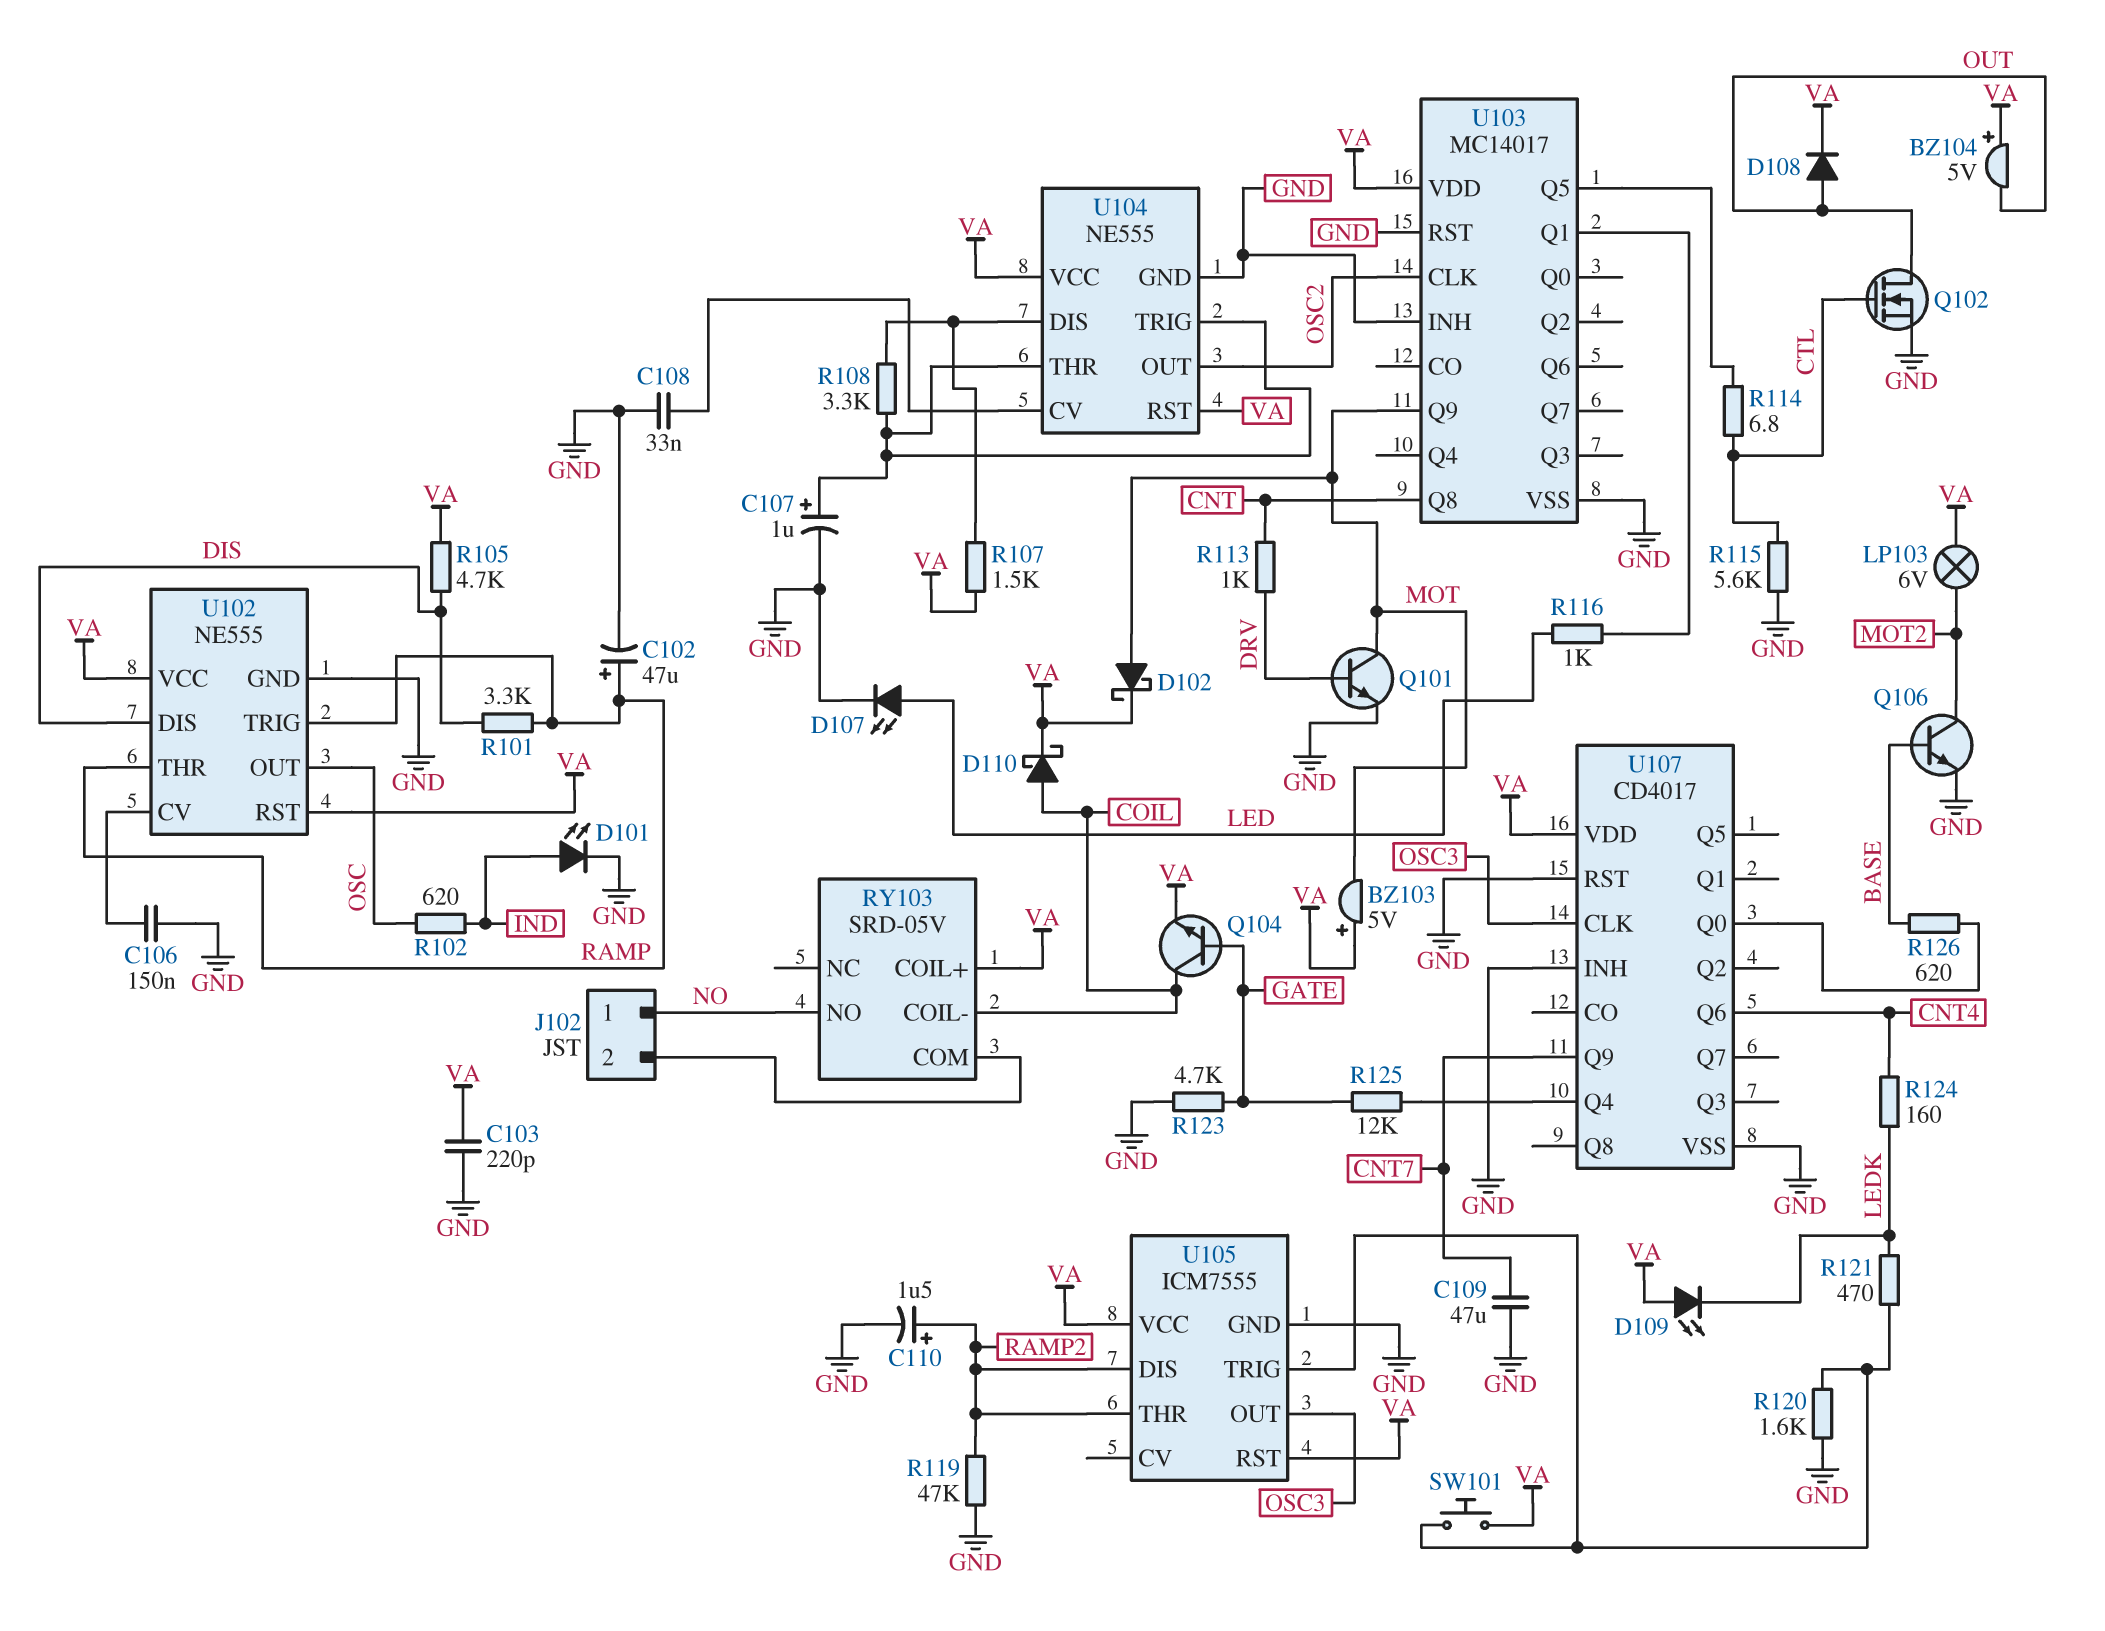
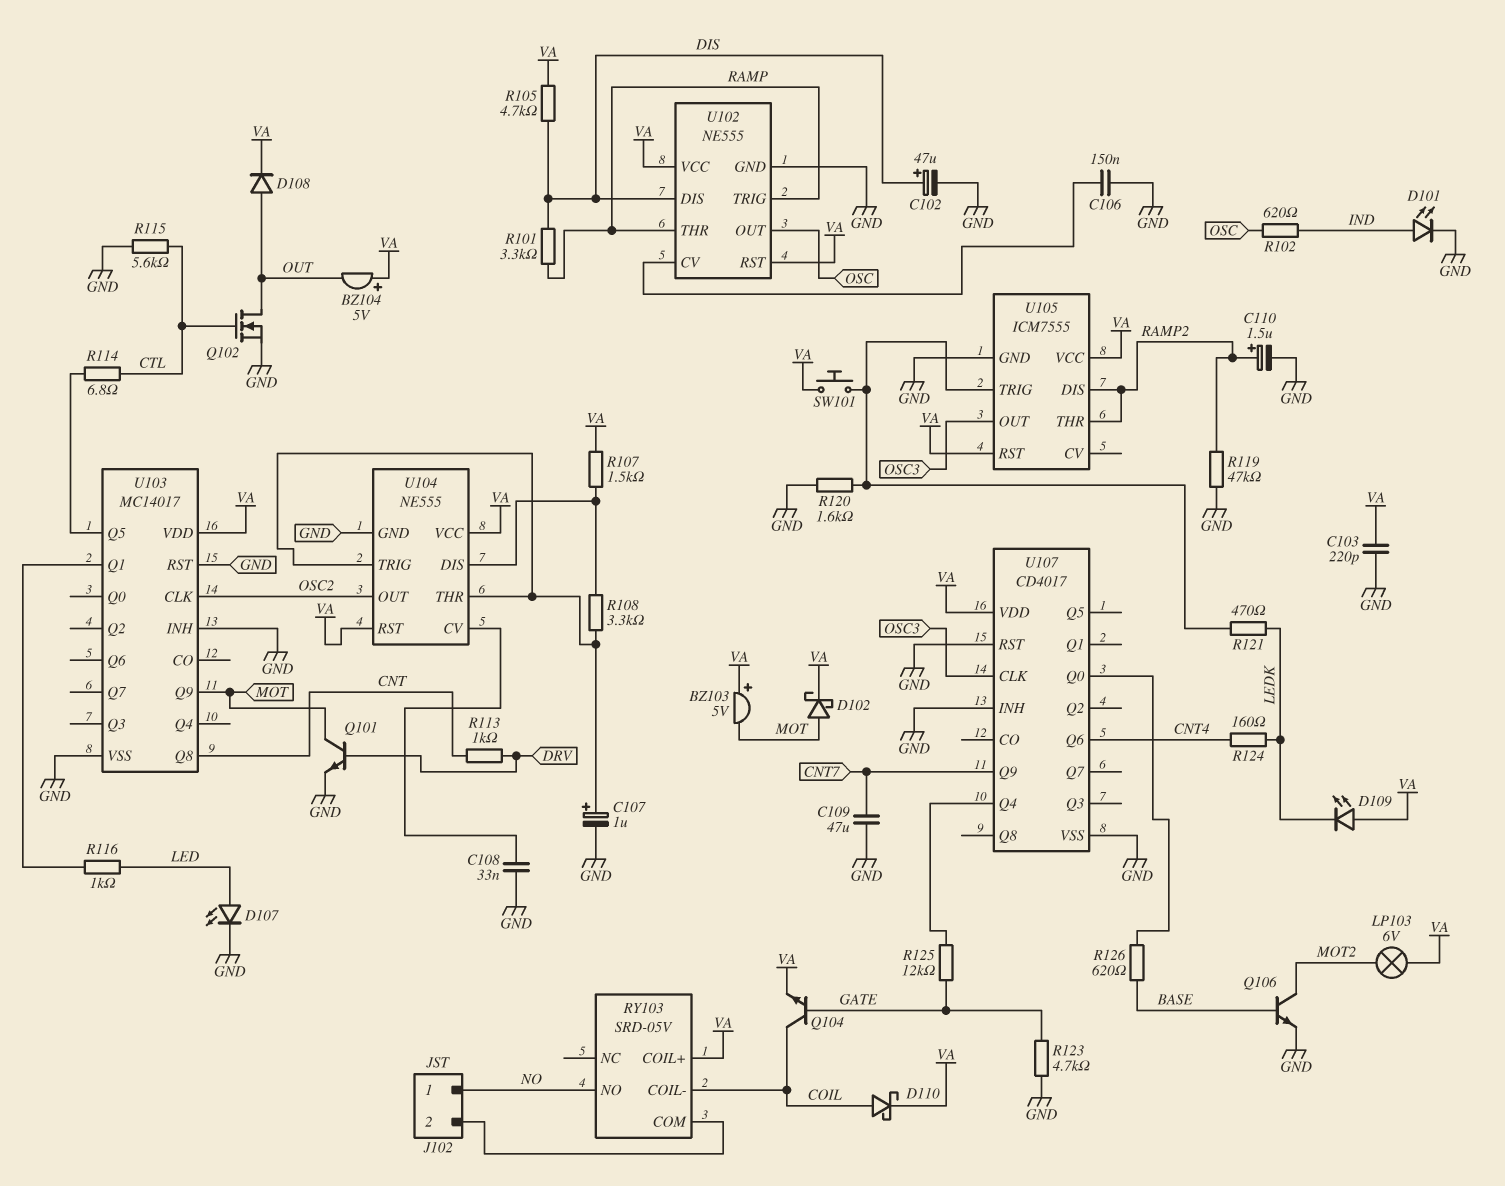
C102: 47uF (plus RAMP, minus GND) -> 47uF (plus DIS, minus GND)

